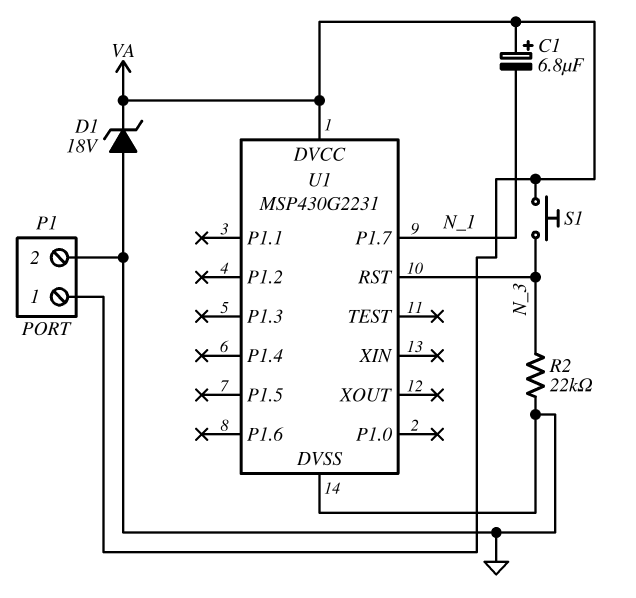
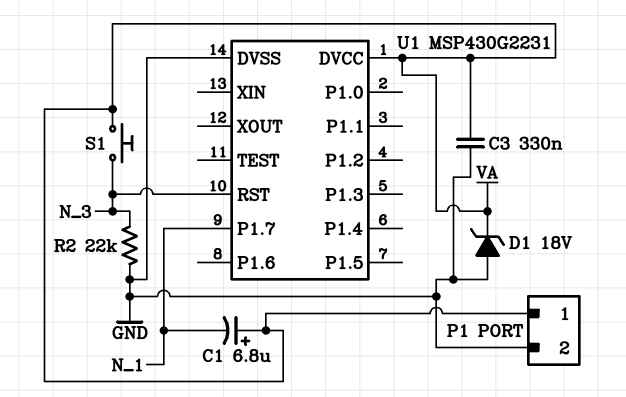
C3: none -> 330nF (GND, VA)

